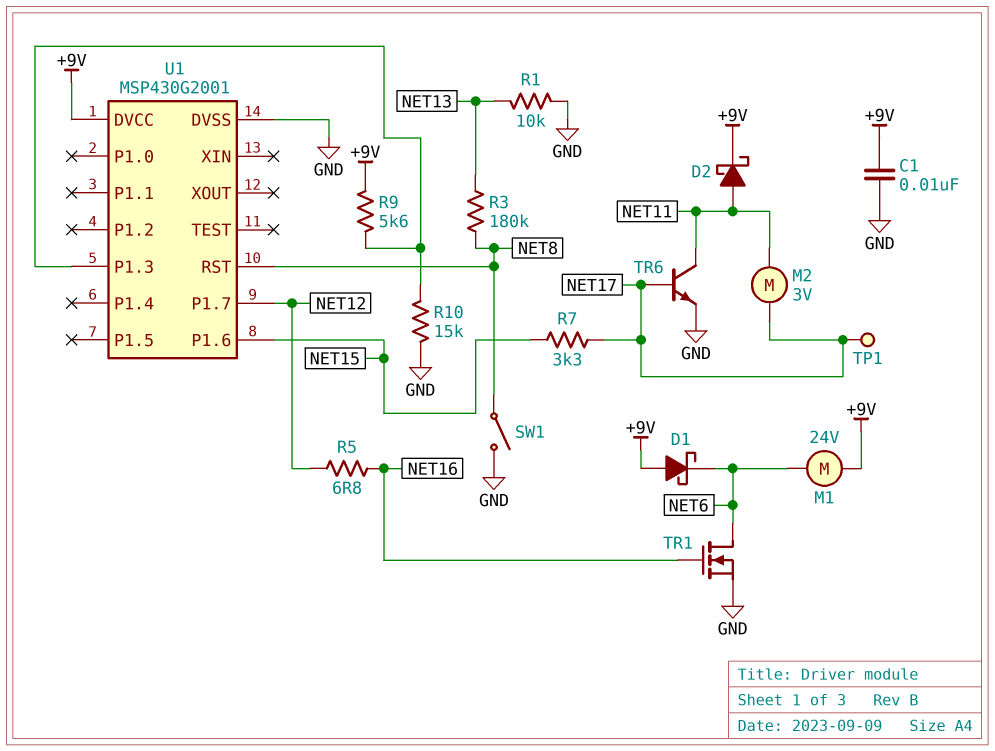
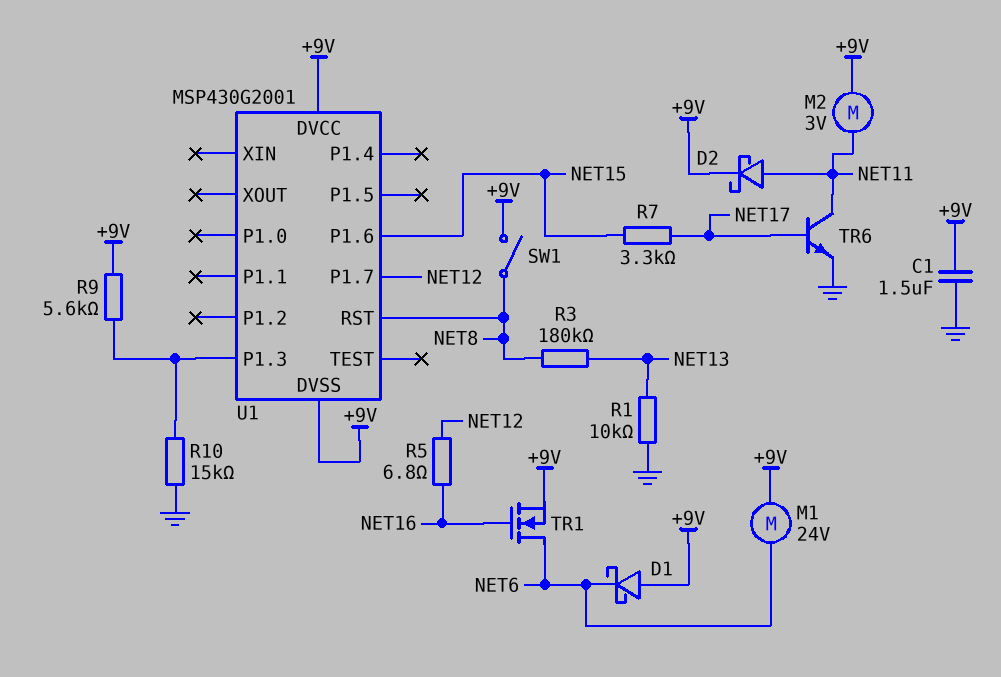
C1: 10nF (+9V, GND) -> 1.5uF (+9V, GND)
M2: motor 3V (NET11, NET17) -> motor 3V (+9V, NET11)
SW1: switch (GND, NET8) -> switch (+9V, NET8)
TP1: test point (NET17) -> none
TR1: NMOS (G NET16, D NET6, S GND) -> NMOS (G NET16, D NET6, S +9V)
U1 pin DVSS: GND -> +9V

